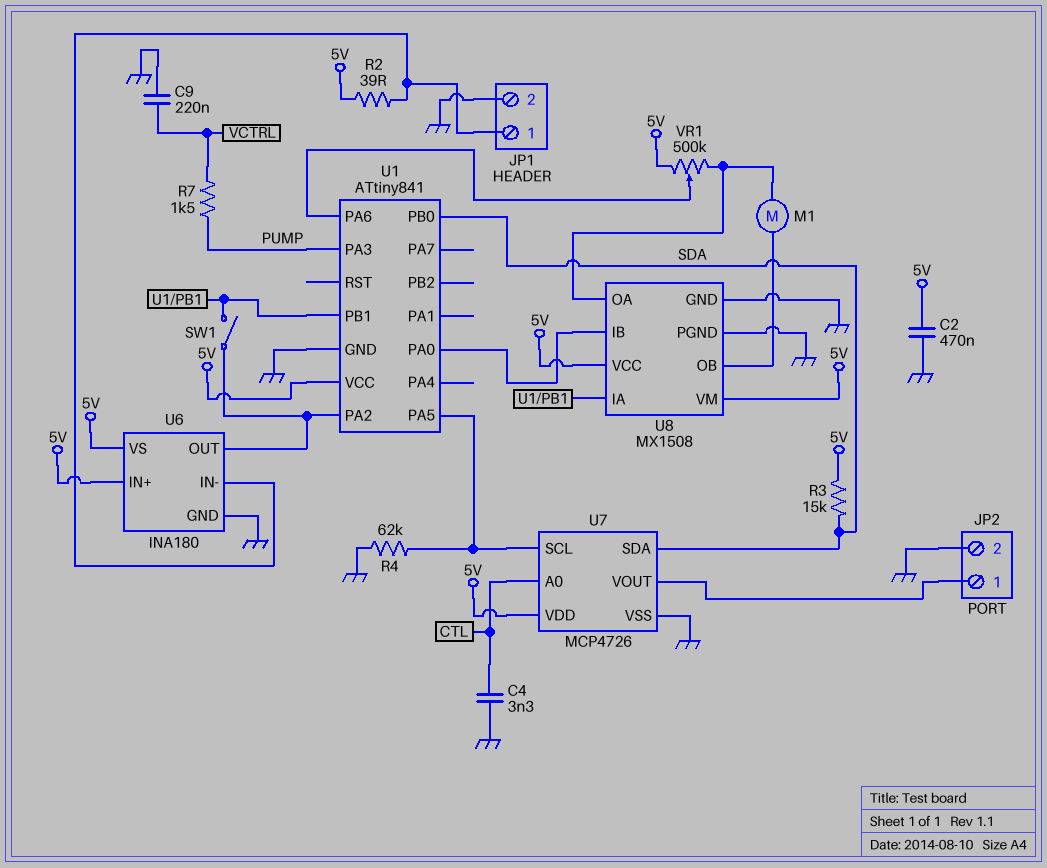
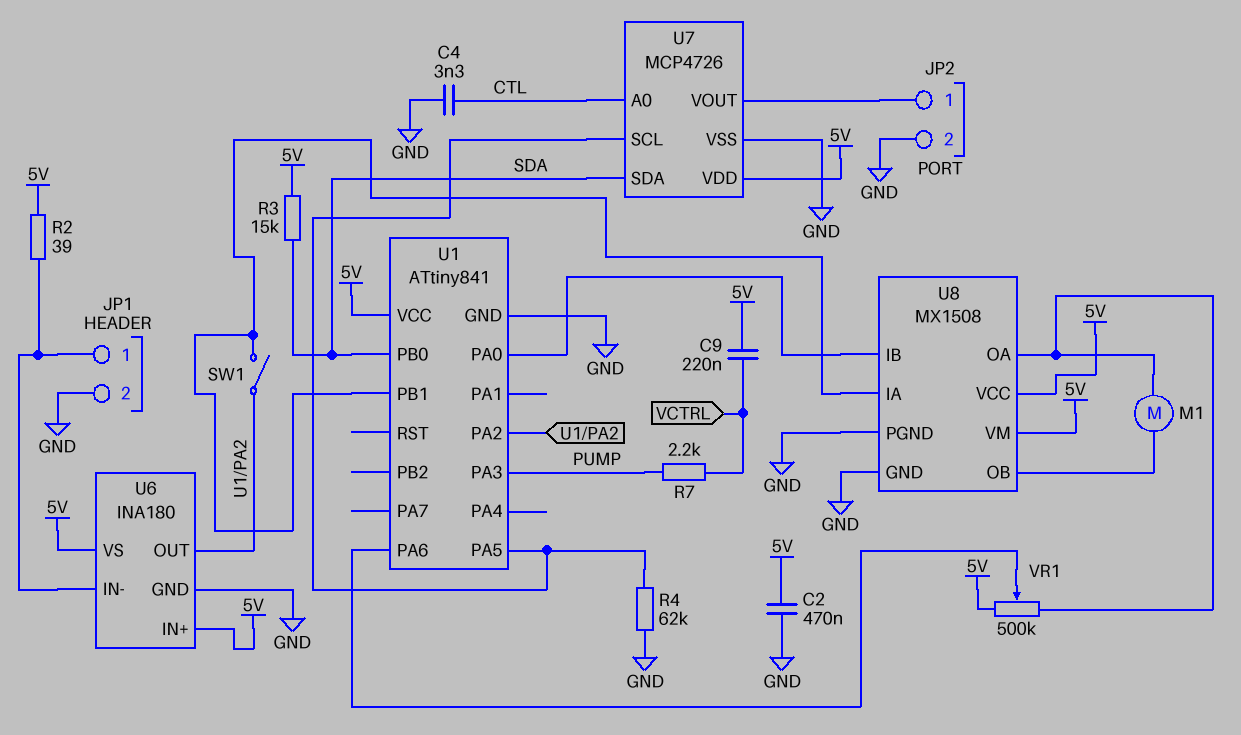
C9: 220nF (GND, VCTRL) -> 220nF (5V, VCTRL)
R7: 1.5k (PUMP, VCTRL) -> 2.2k (PUMP, VCTRL)

